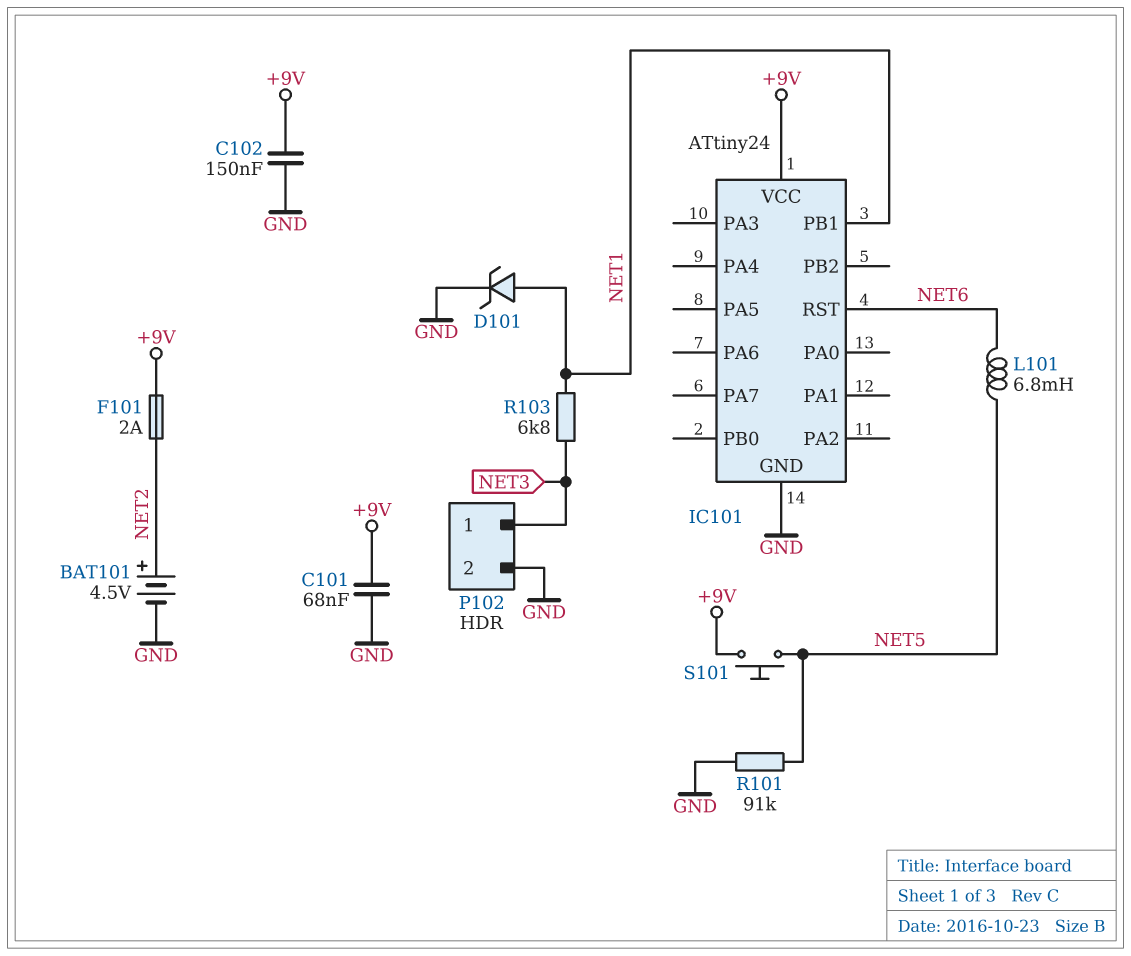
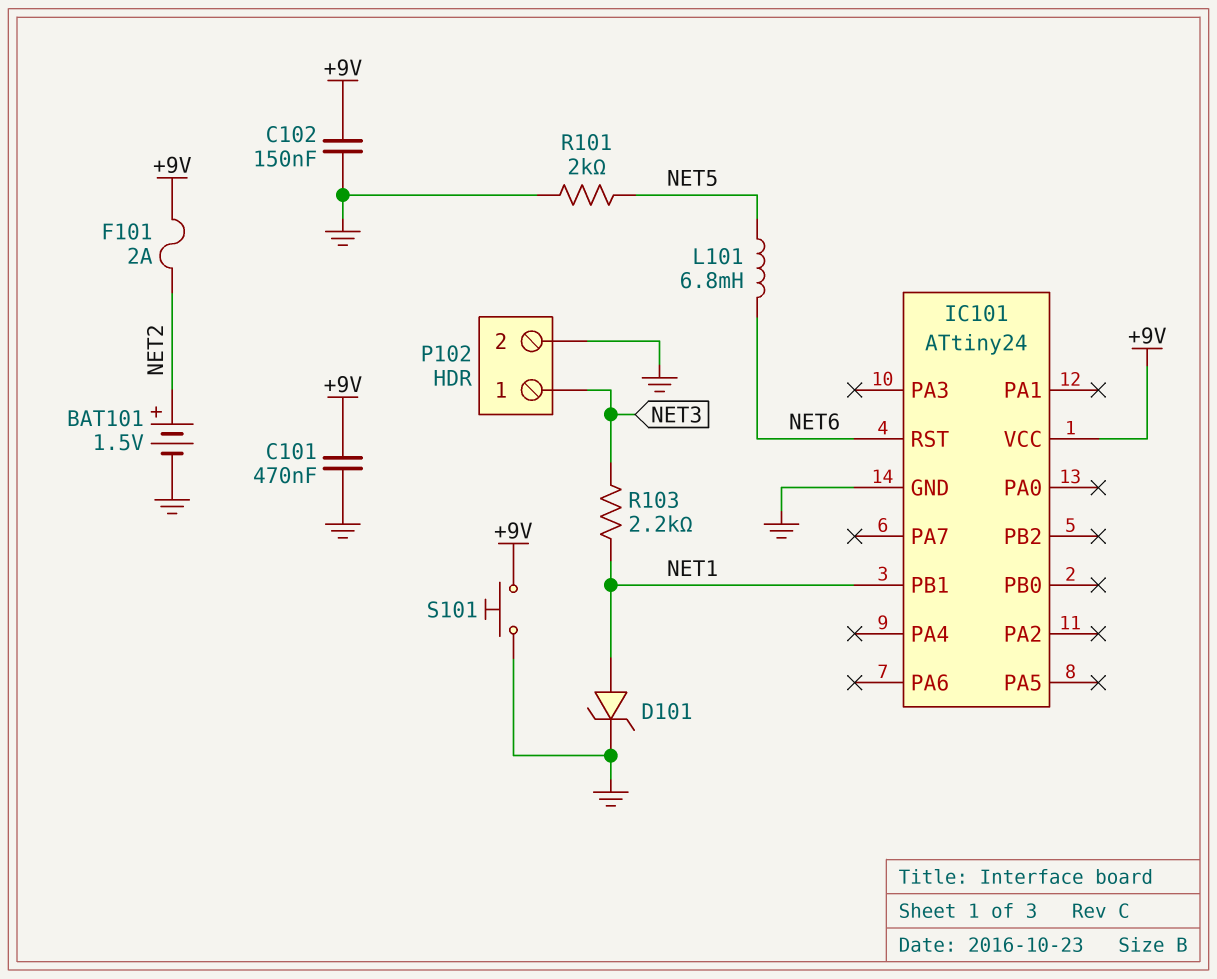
BAT101: 4.5V (plus NET2, minus GND) -> 1.5V (plus NET2, minus GND)
C101: 68nF (+9V, GND) -> 470nF (+9V, GND)
R101: 91k (GND, NET5) -> 2k (GND, NET5)
R103: 6.8k (NET1, NET3) -> 2.2k (NET1, NET3)
S101: button (+9V, NET5) -> button (+9V, GND)

